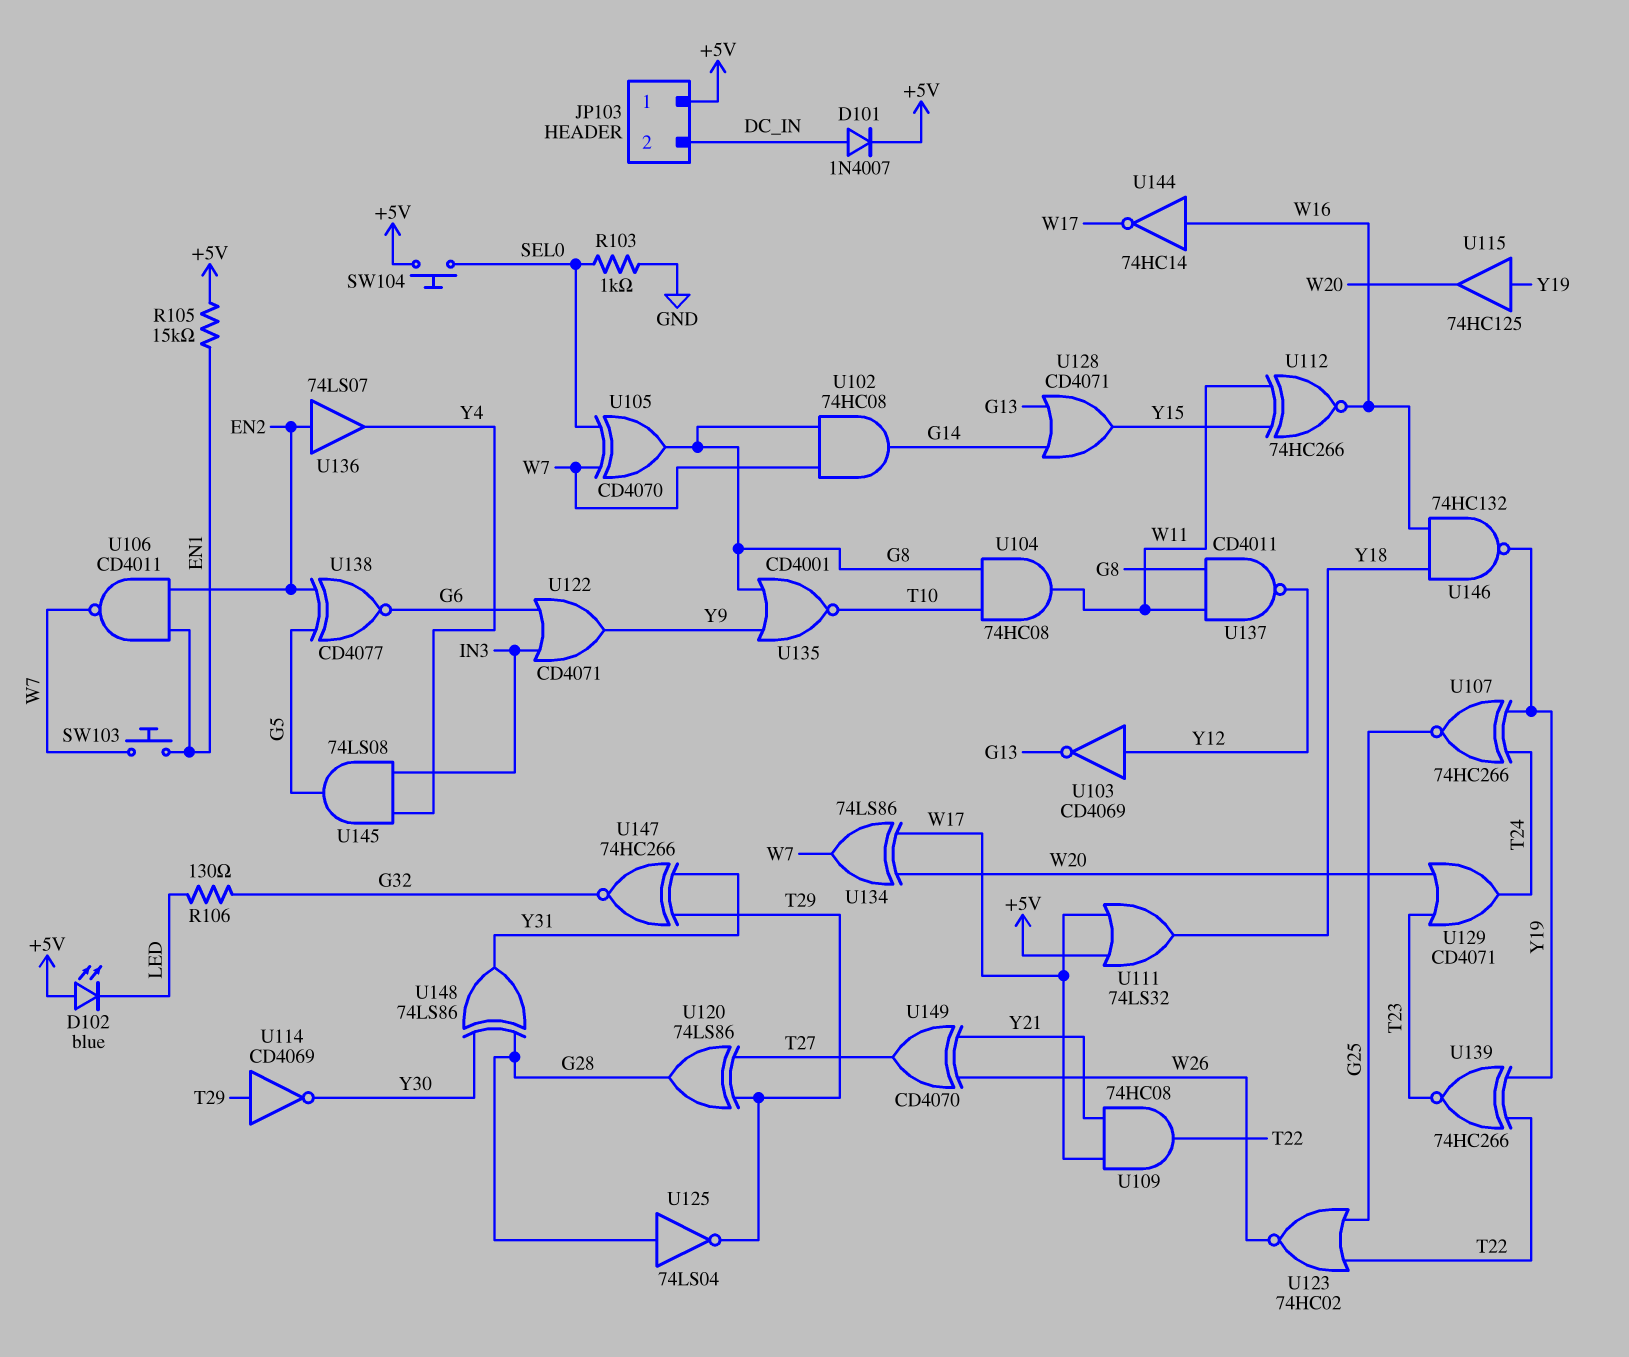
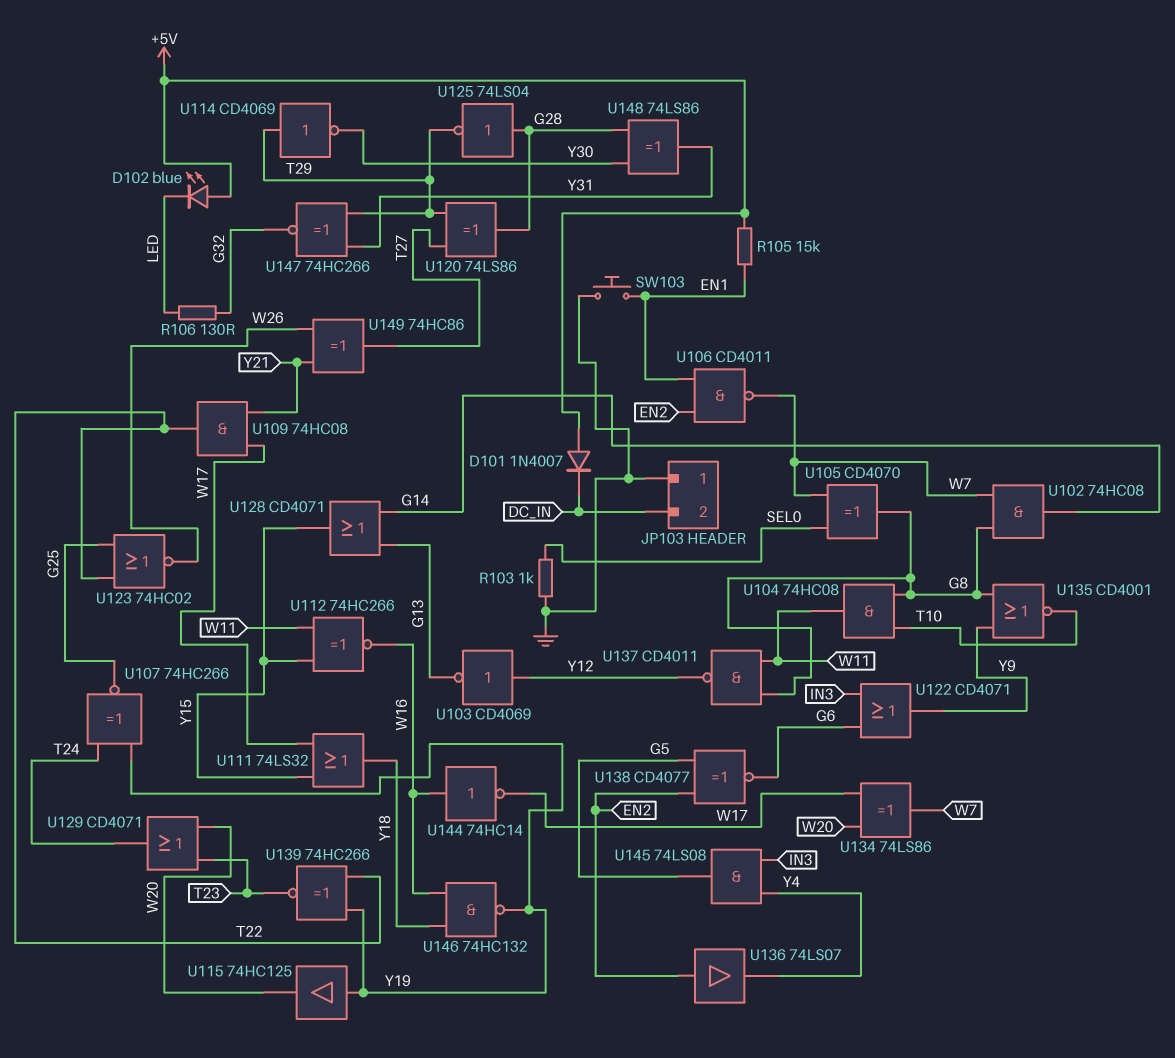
D101: diode 1N4007 (A DC_IN, K +5V) -> diode 1N4007 (A +5V, K DC_IN)
JP103 pin 1: +5V -> GND
SW103: button (EN1, W7) -> button (EN1, GND)
SW104: button (+5V, SEL0) -> none
U111: OR 74LS32 (in +5V, in W17, out Y18) -> OR 74LS32 (in W17, in Y15, out Y18)
U149: XOR CD4070 (in W26, in Y21, out T27) -> XOR 74HC86 (in W26, in Y21, out T27)

